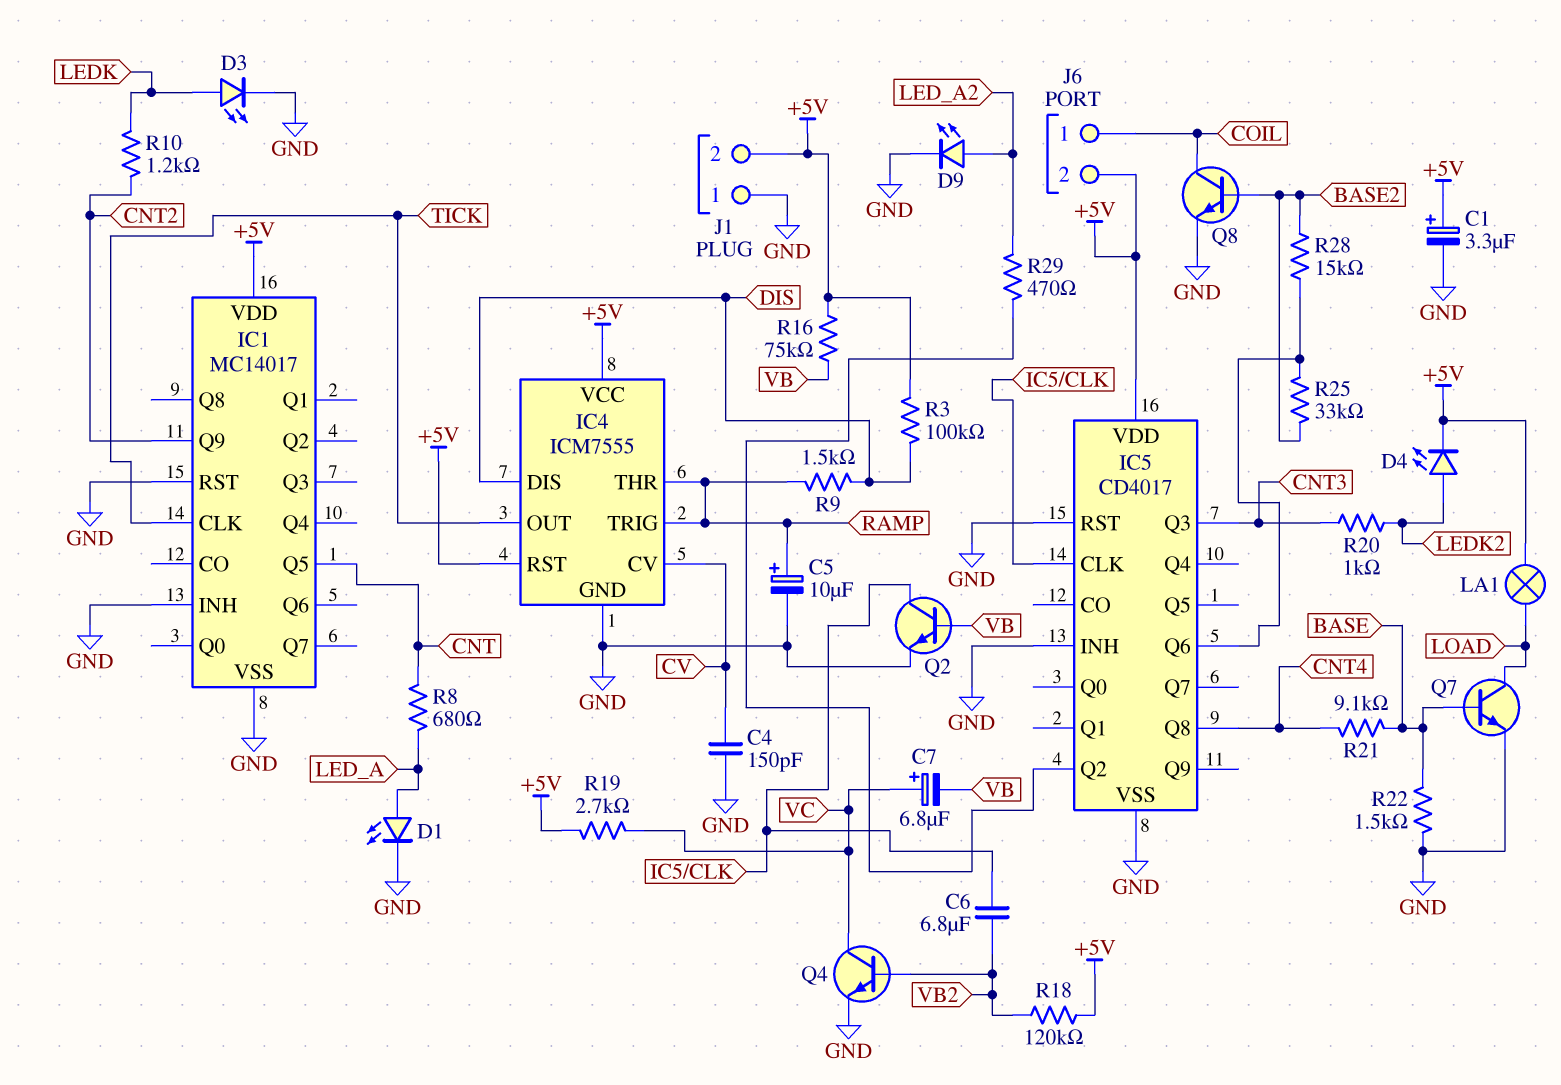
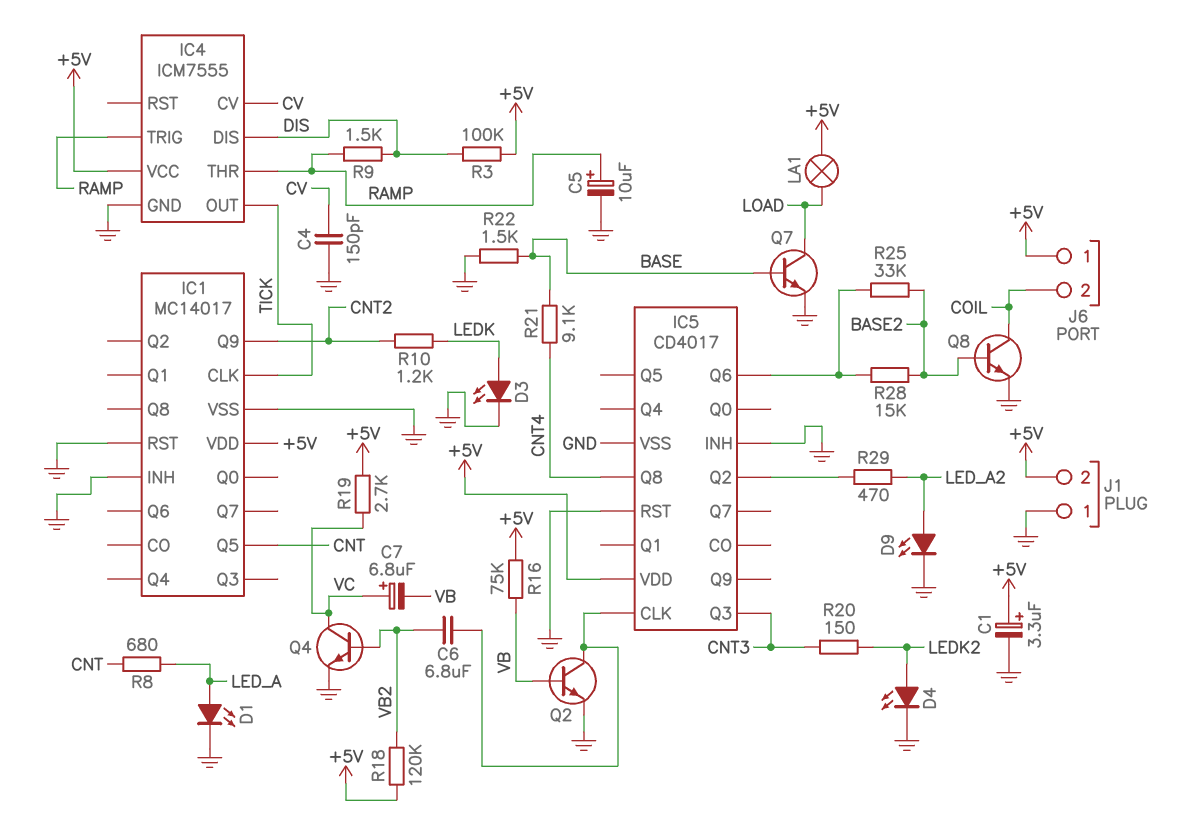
D4: LED (A LEDK2, K +5V) -> LED (A LEDK2, K GND)
IC4 pin RST: +5V -> none
J6 pin 1: COIL -> +5V
J6 pin 2: +5V -> COIL
R20: 1k (CNT3, LEDK2) -> 150 (CNT3, LEDK2)

